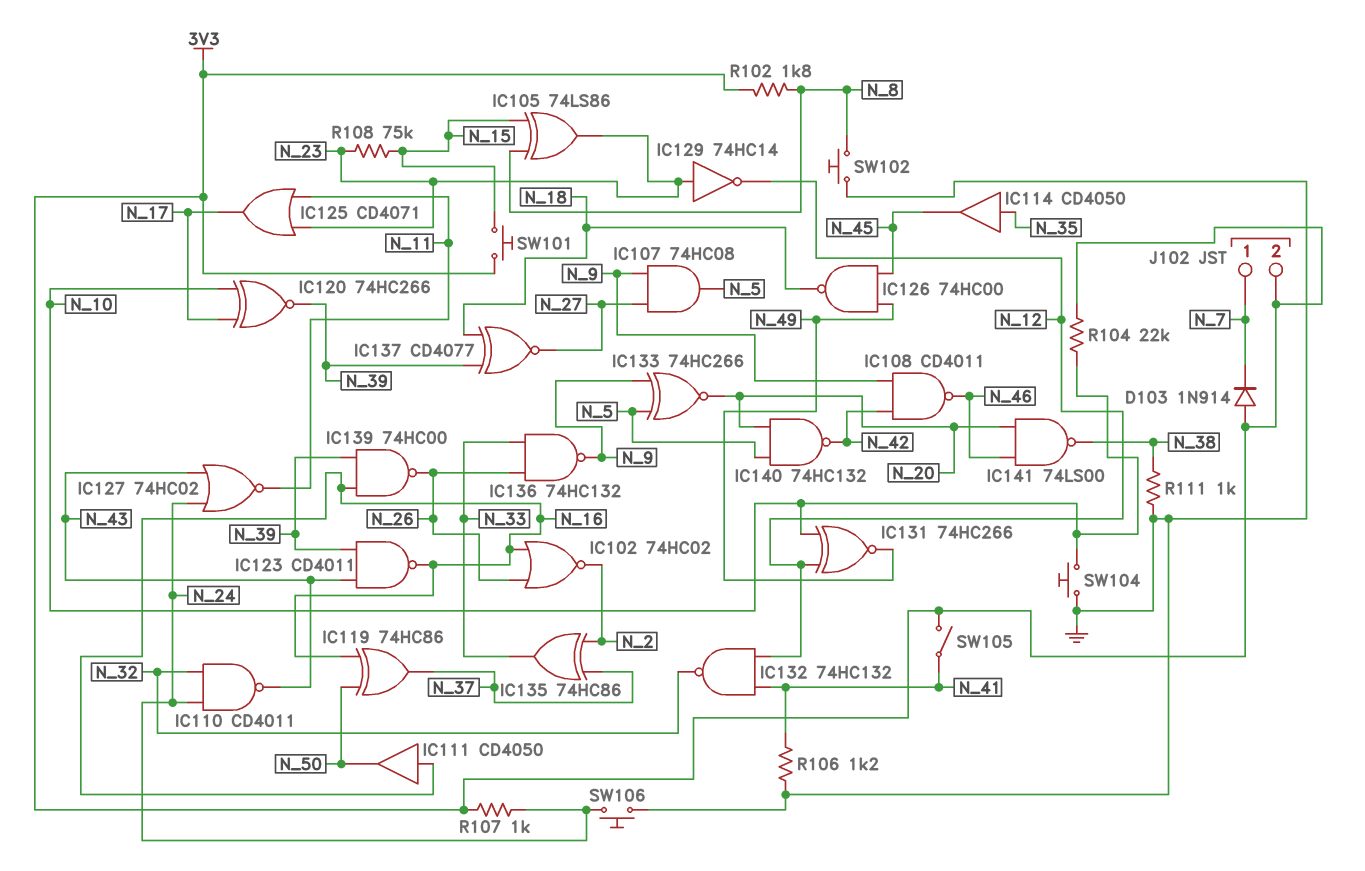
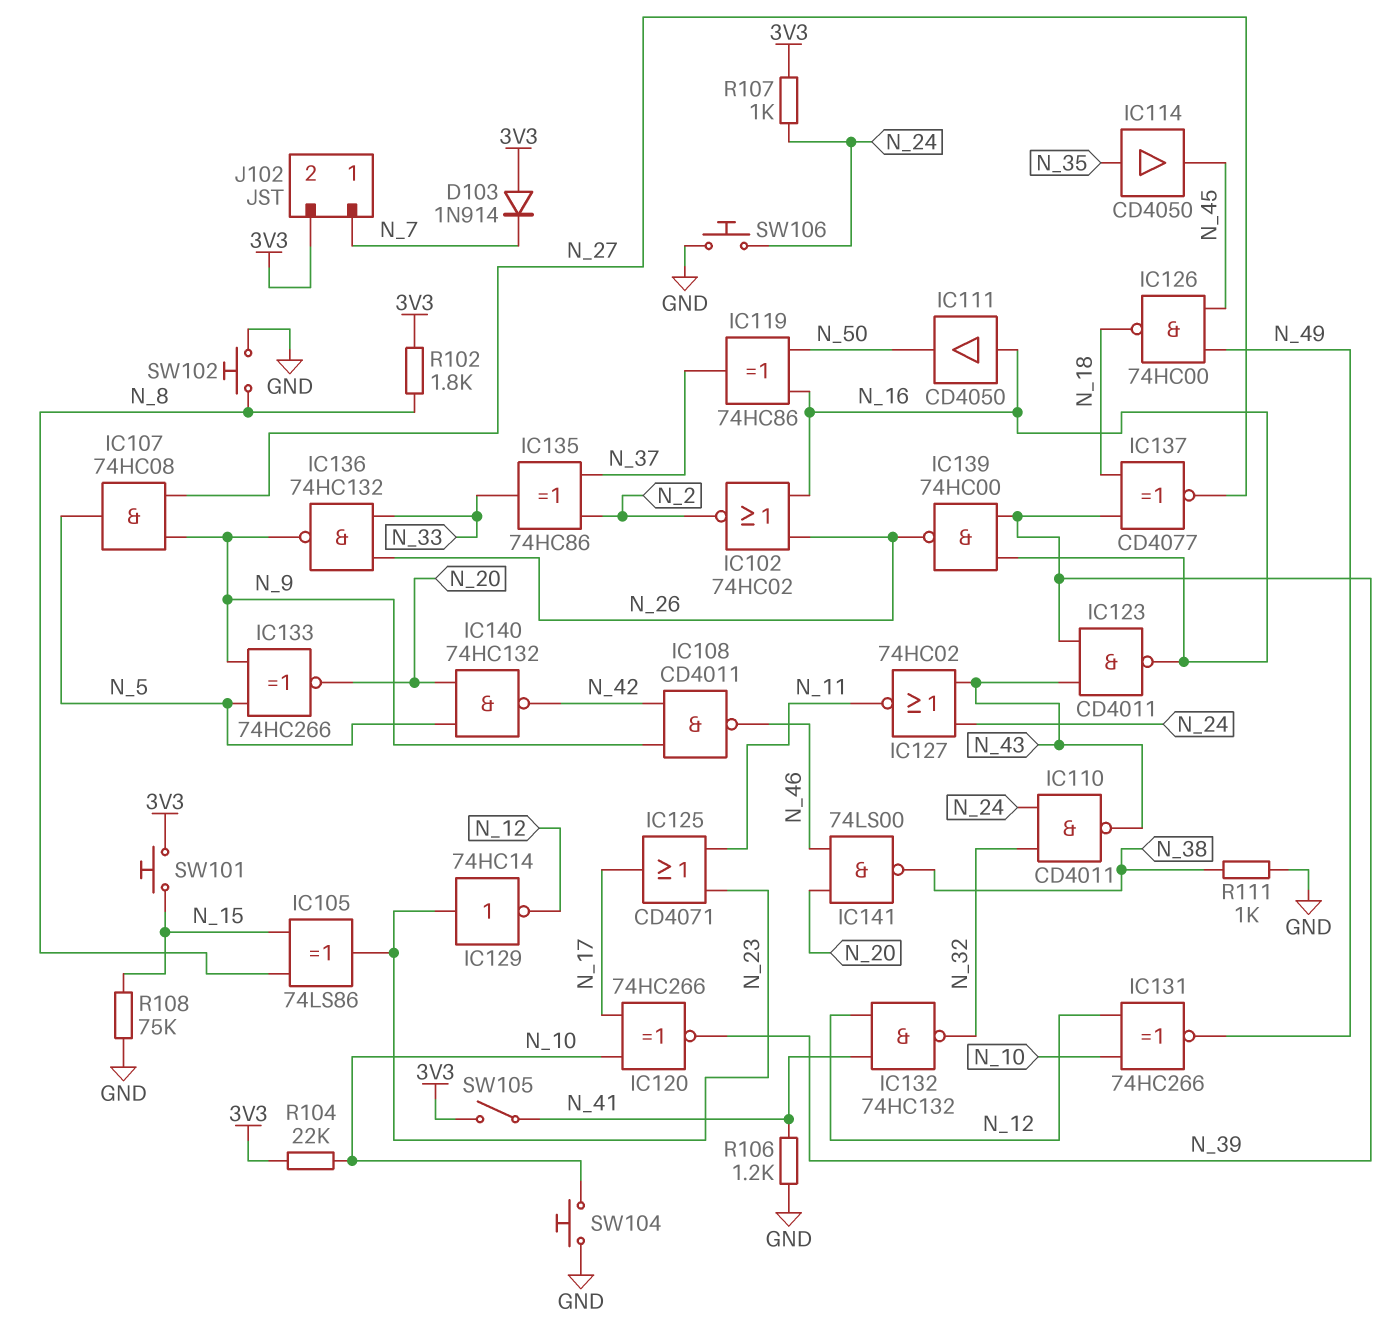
R108: 75k (N_15, N_23) -> 75k (GND, N_15)

